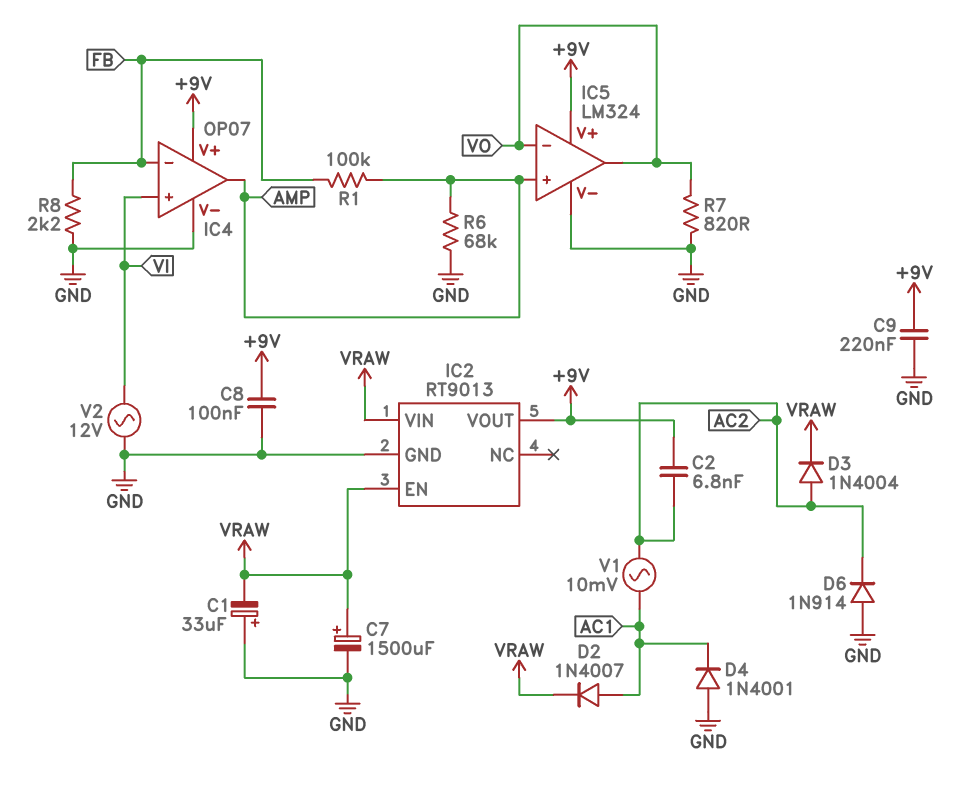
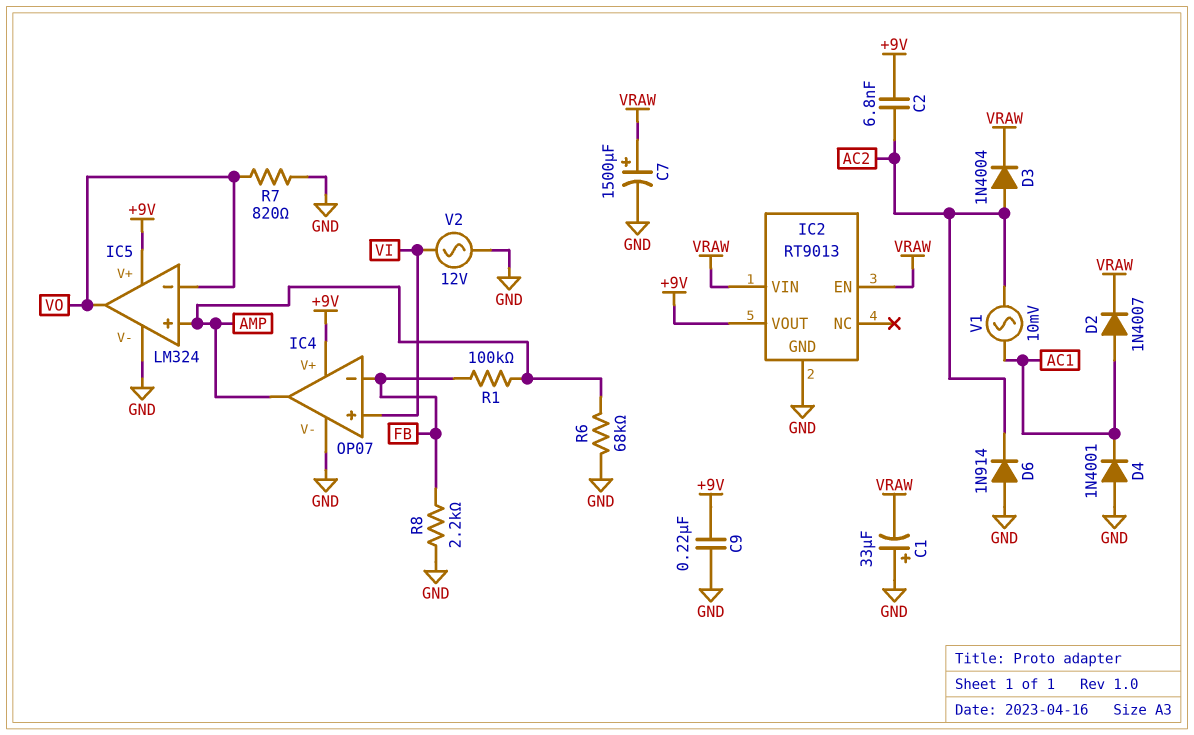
C8: 100nF (+9V, GND) -> none

